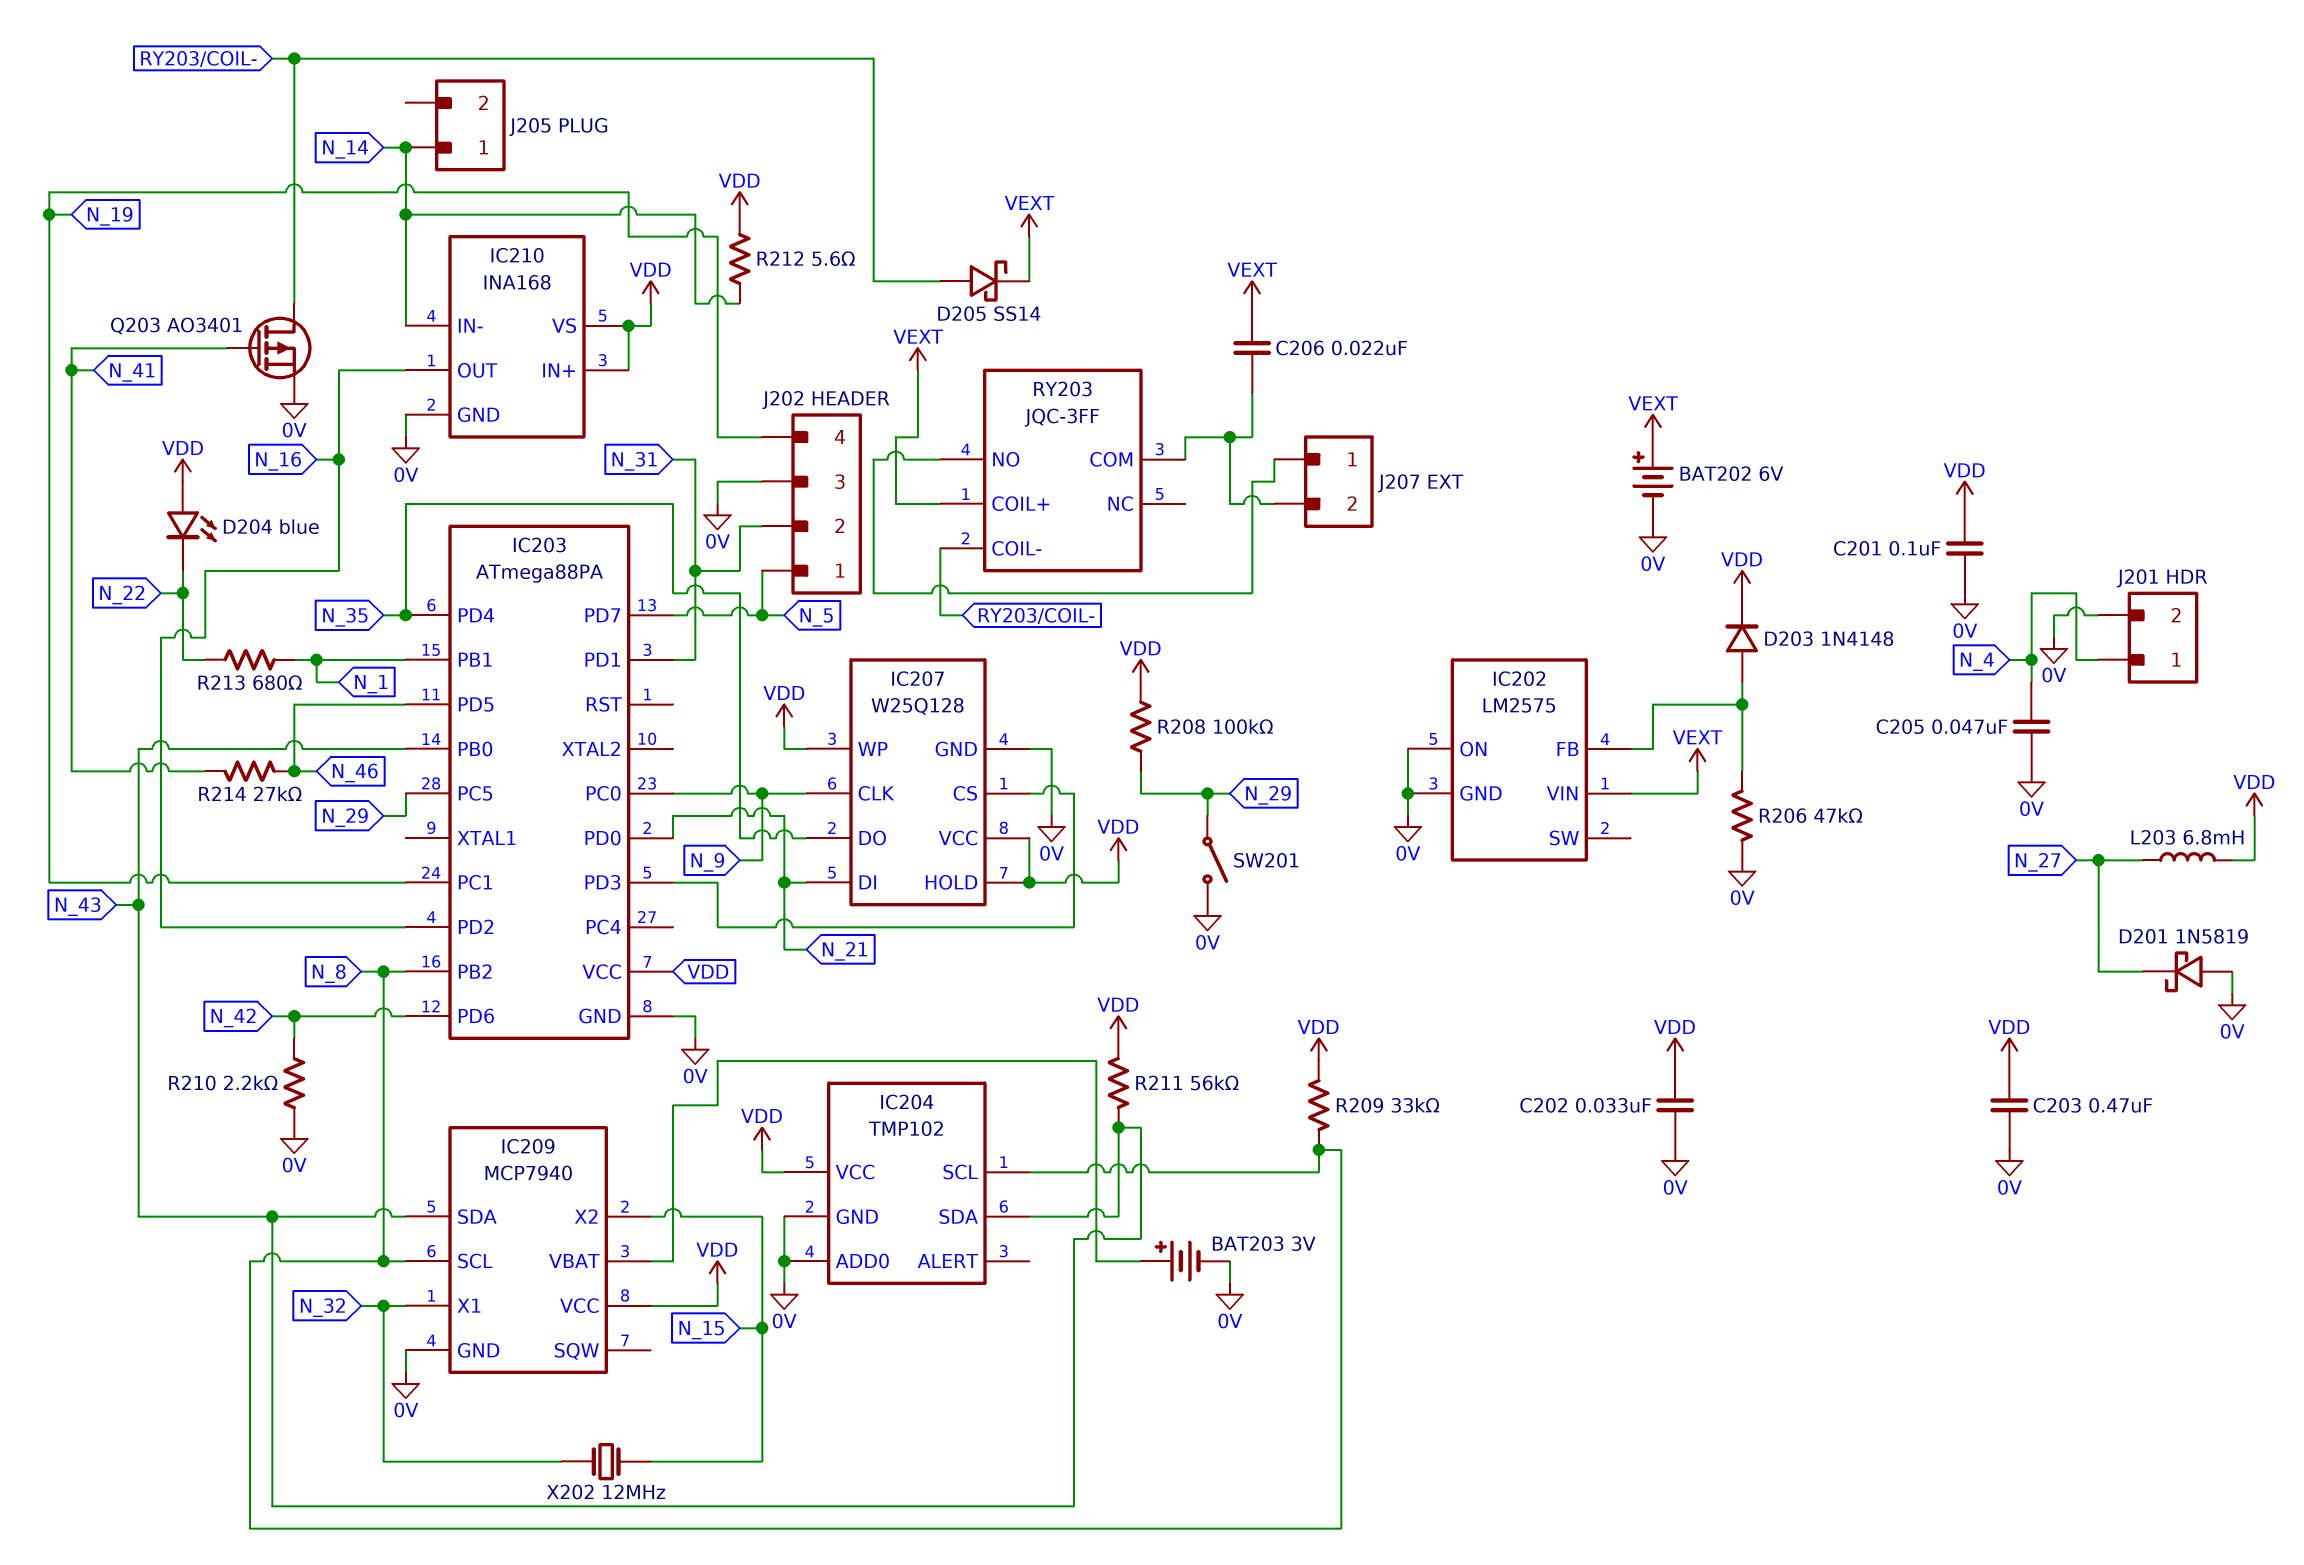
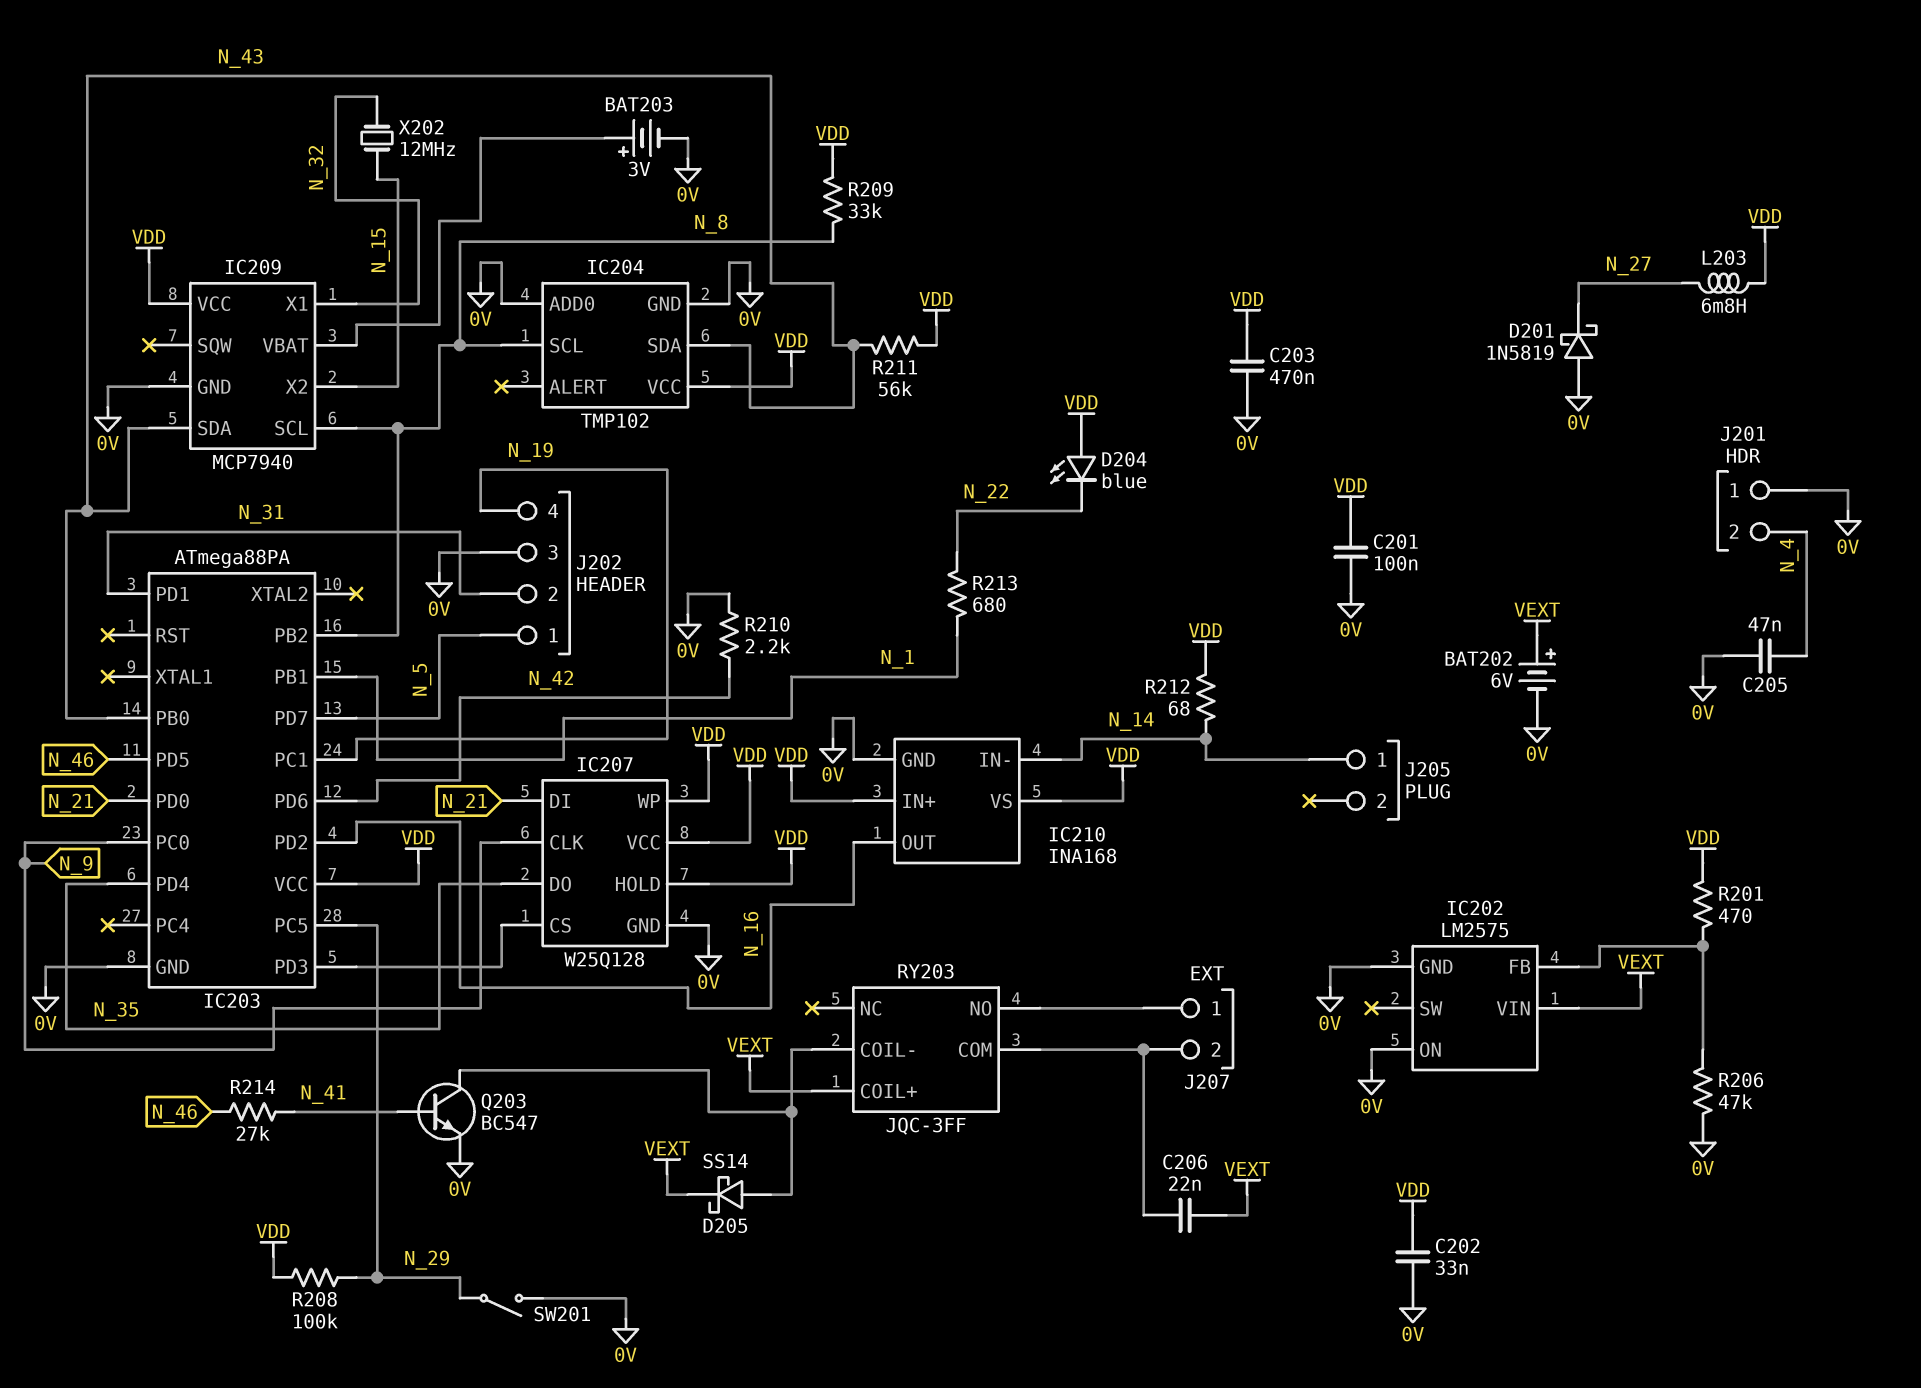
D203: diode 1N4148 (A IC202/FB, K VDD) -> none
J201 pin 1: N_4 -> 0V
J201 pin 2: 0V -> N_4
Q203: PMOS AO3401 (G N_41, D RY203/COIL-, S 0V) -> NPN BC547 (B N_41, C RY203/COIL-, E 0V)
R201: none -> 470 (IC202/FB, VDD)
R212: 5.6 (N_14, VDD) -> 68 (N_14, VDD)

